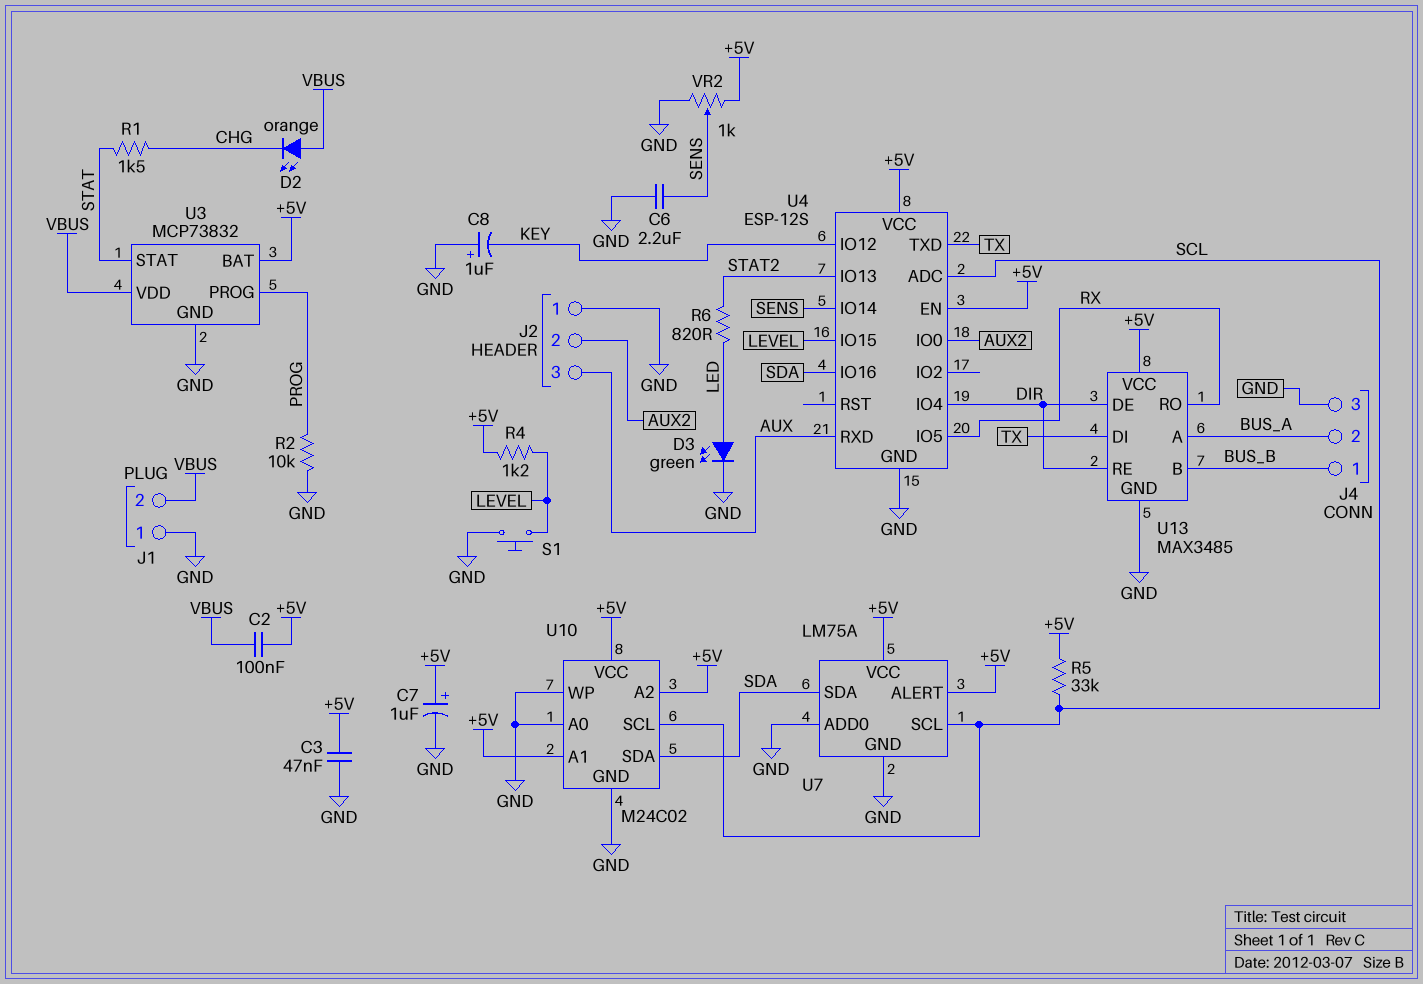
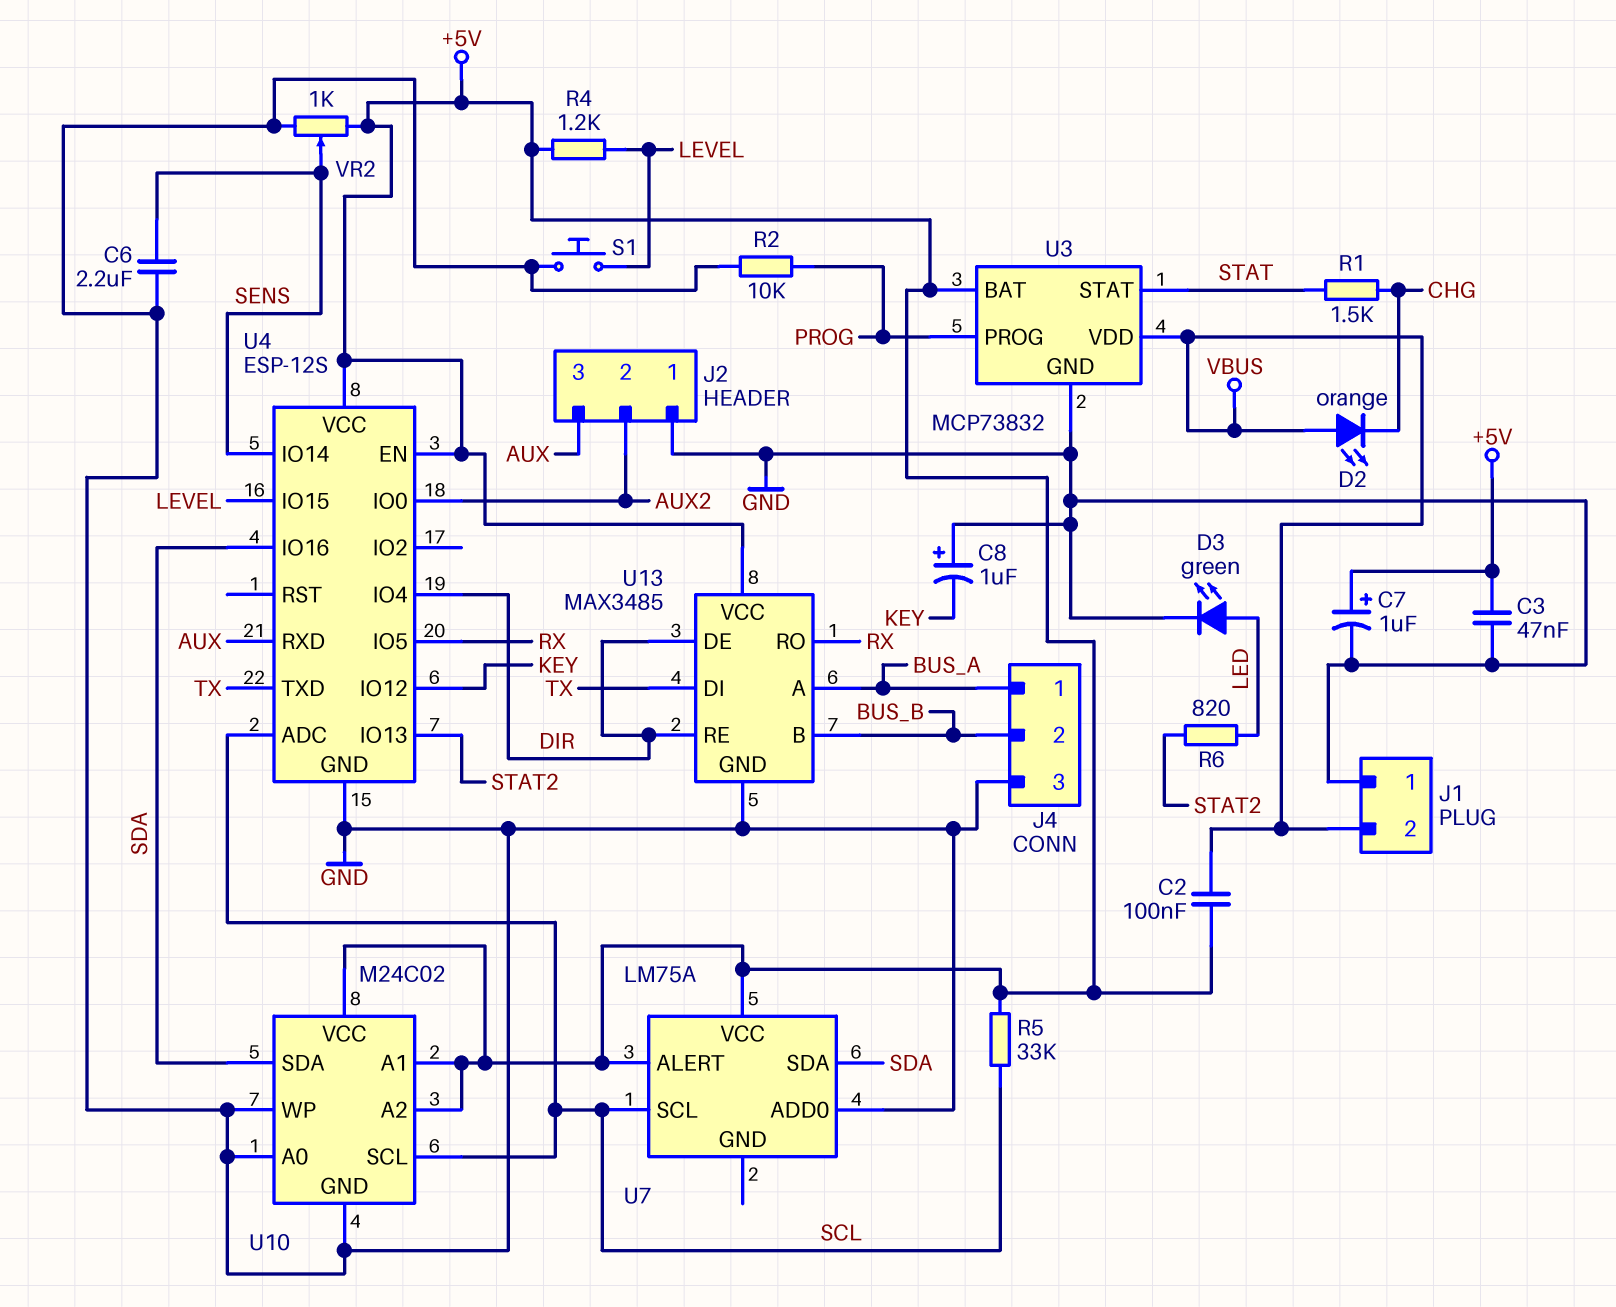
J4 pin 1: BUS_B -> BUS_A
J4 pin 2: BUS_A -> BUS_B
U7 pin GND: GND -> none

